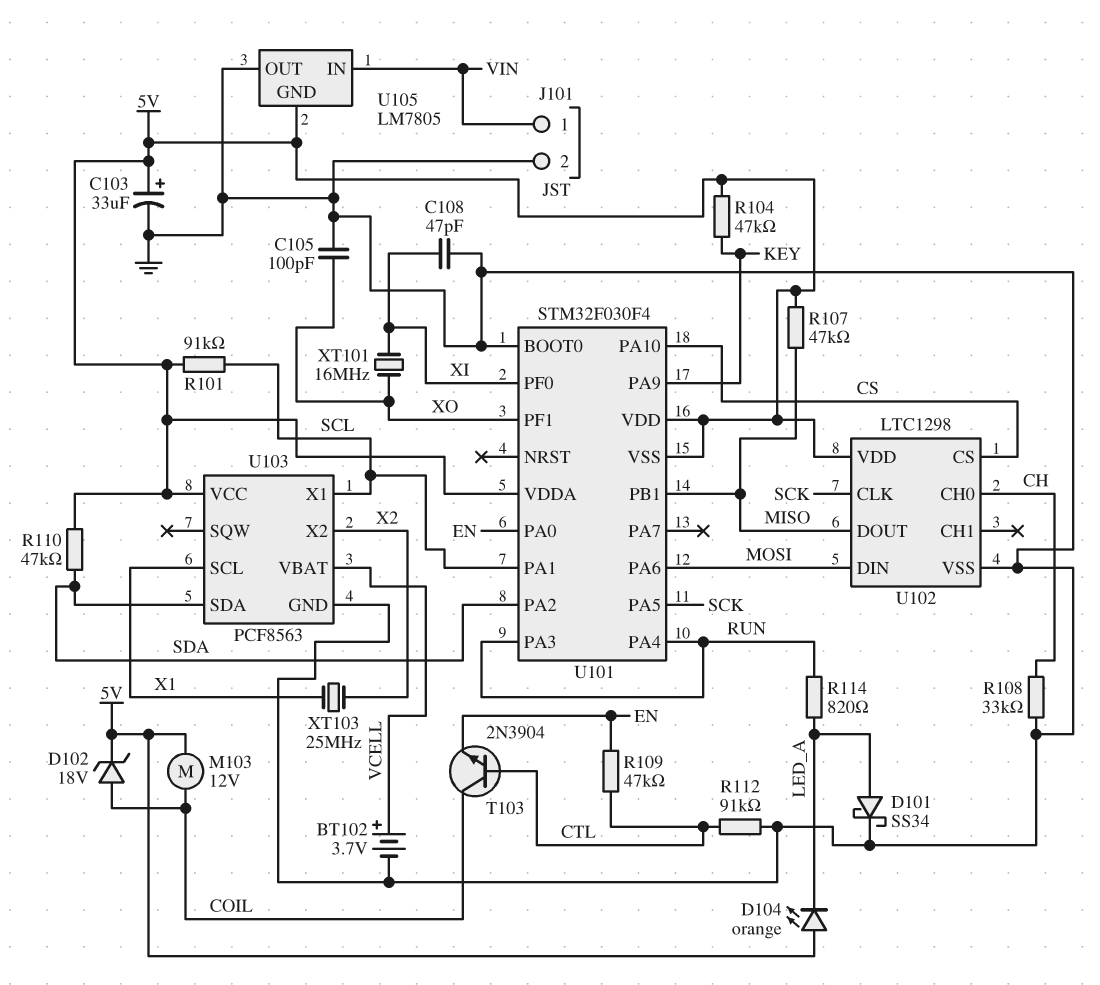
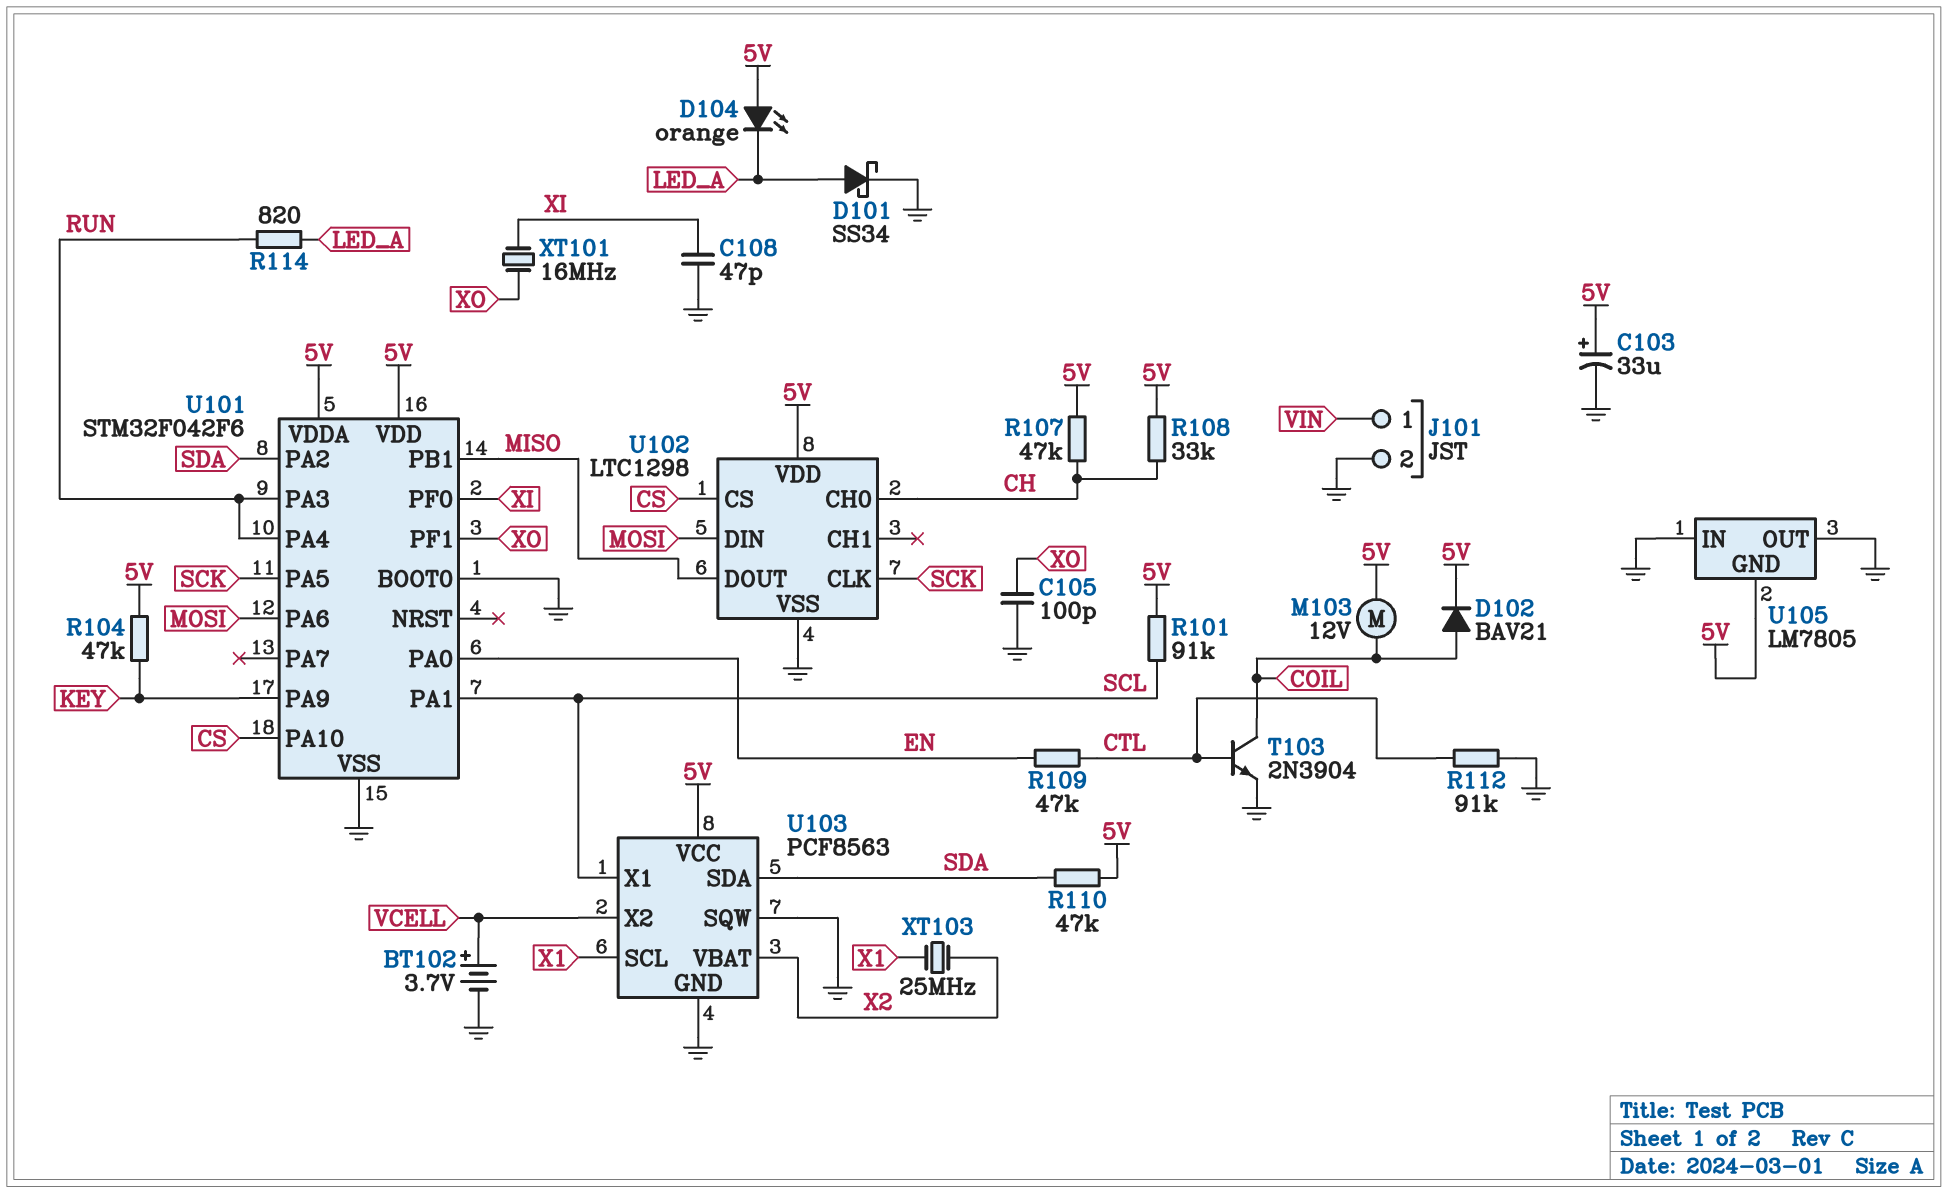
D102: zener 18V (A COIL, K 5V) -> diode BAV21 (A COIL, K 5V)
R107: 47k (5V, MISO) -> 47k (5V, CH)
R108: 33k (CH, GND) -> 33k (5V, CH)
T103: NPN 2N3904 (B CTL, C COIL, E EN) -> NPN 2N3904 (B CTL, C COIL, E GND)
U101: STM32F030F4 -> STM32F042F6
U101 pin VSS: 5V -> GND
U103 pin SQW: none -> GND
U103 pin VBAT: VCELL -> X2
U103 pin X2: X2 -> VCELL
U105 pin IN: VIN -> GND

